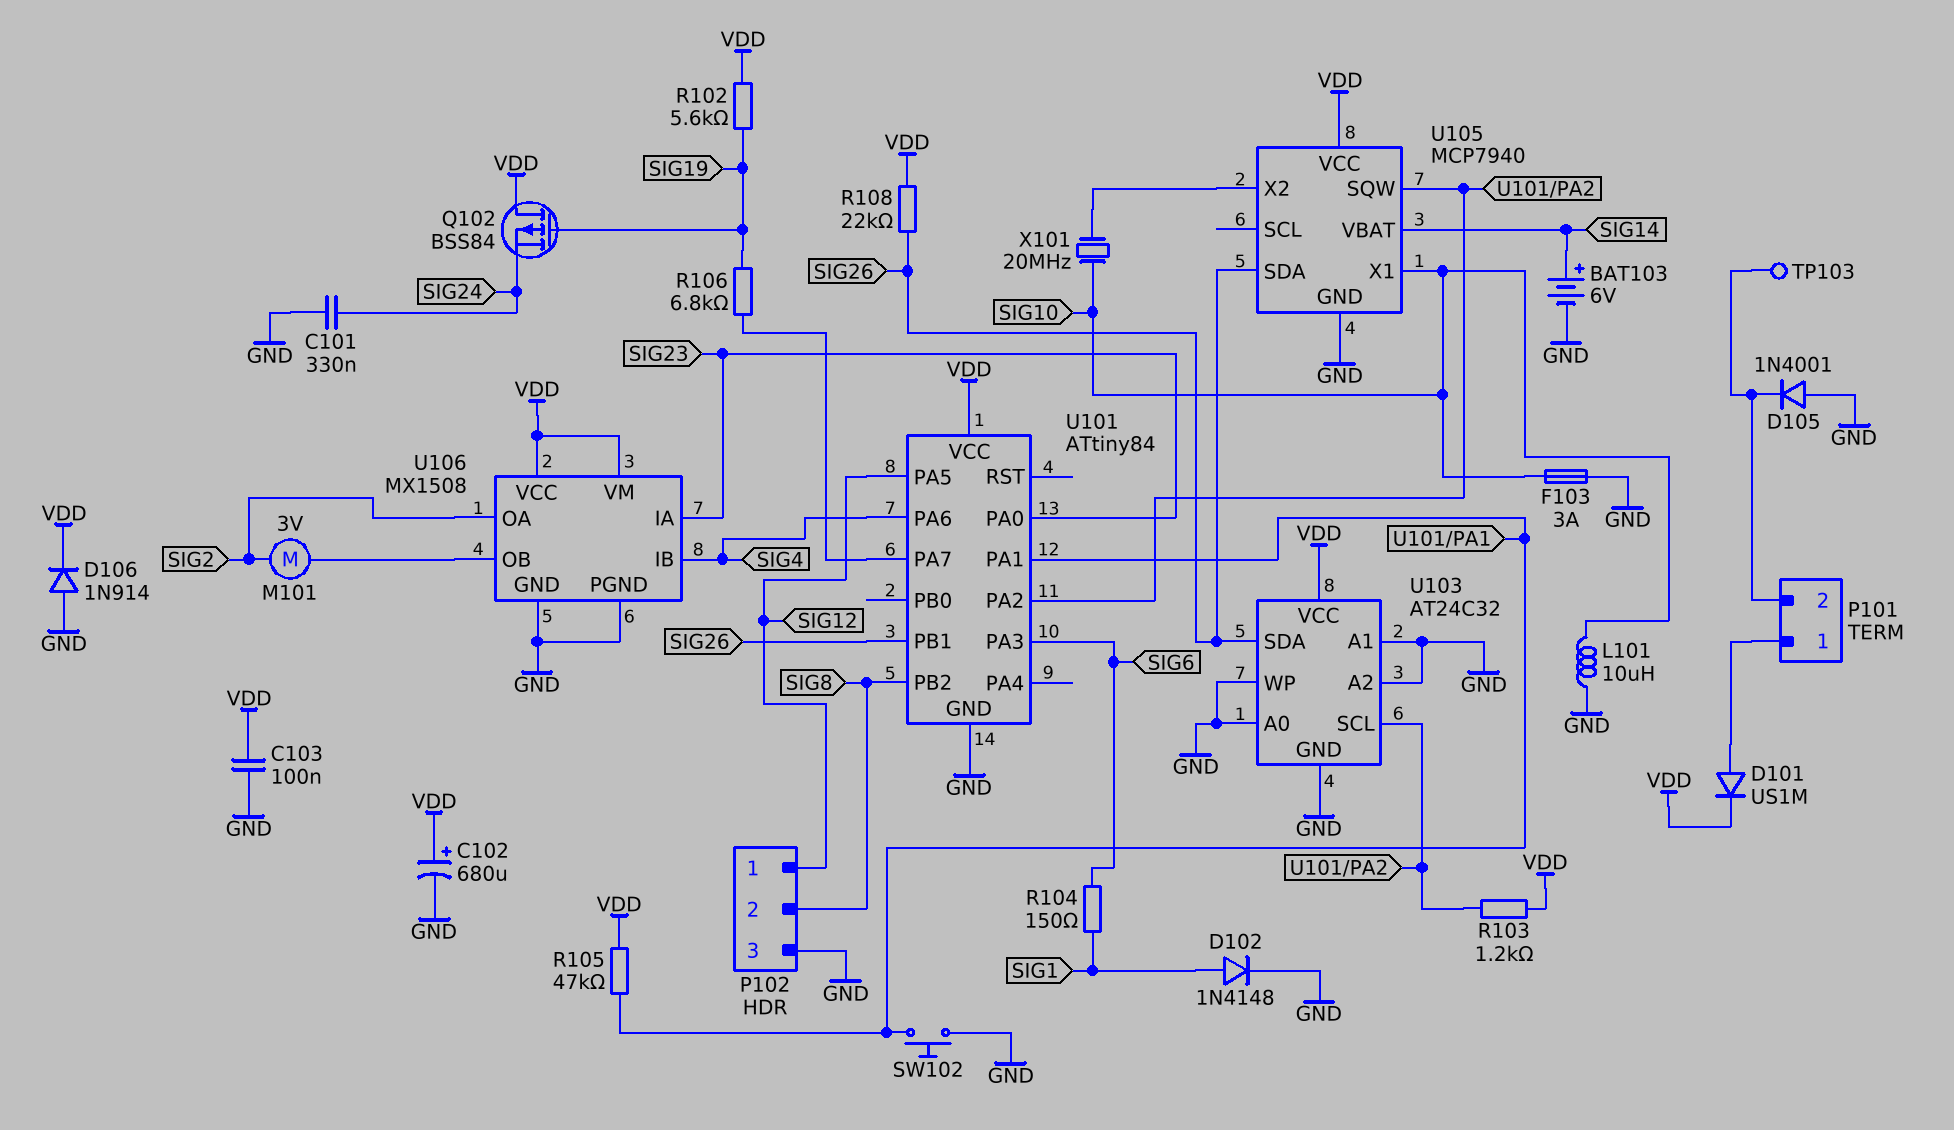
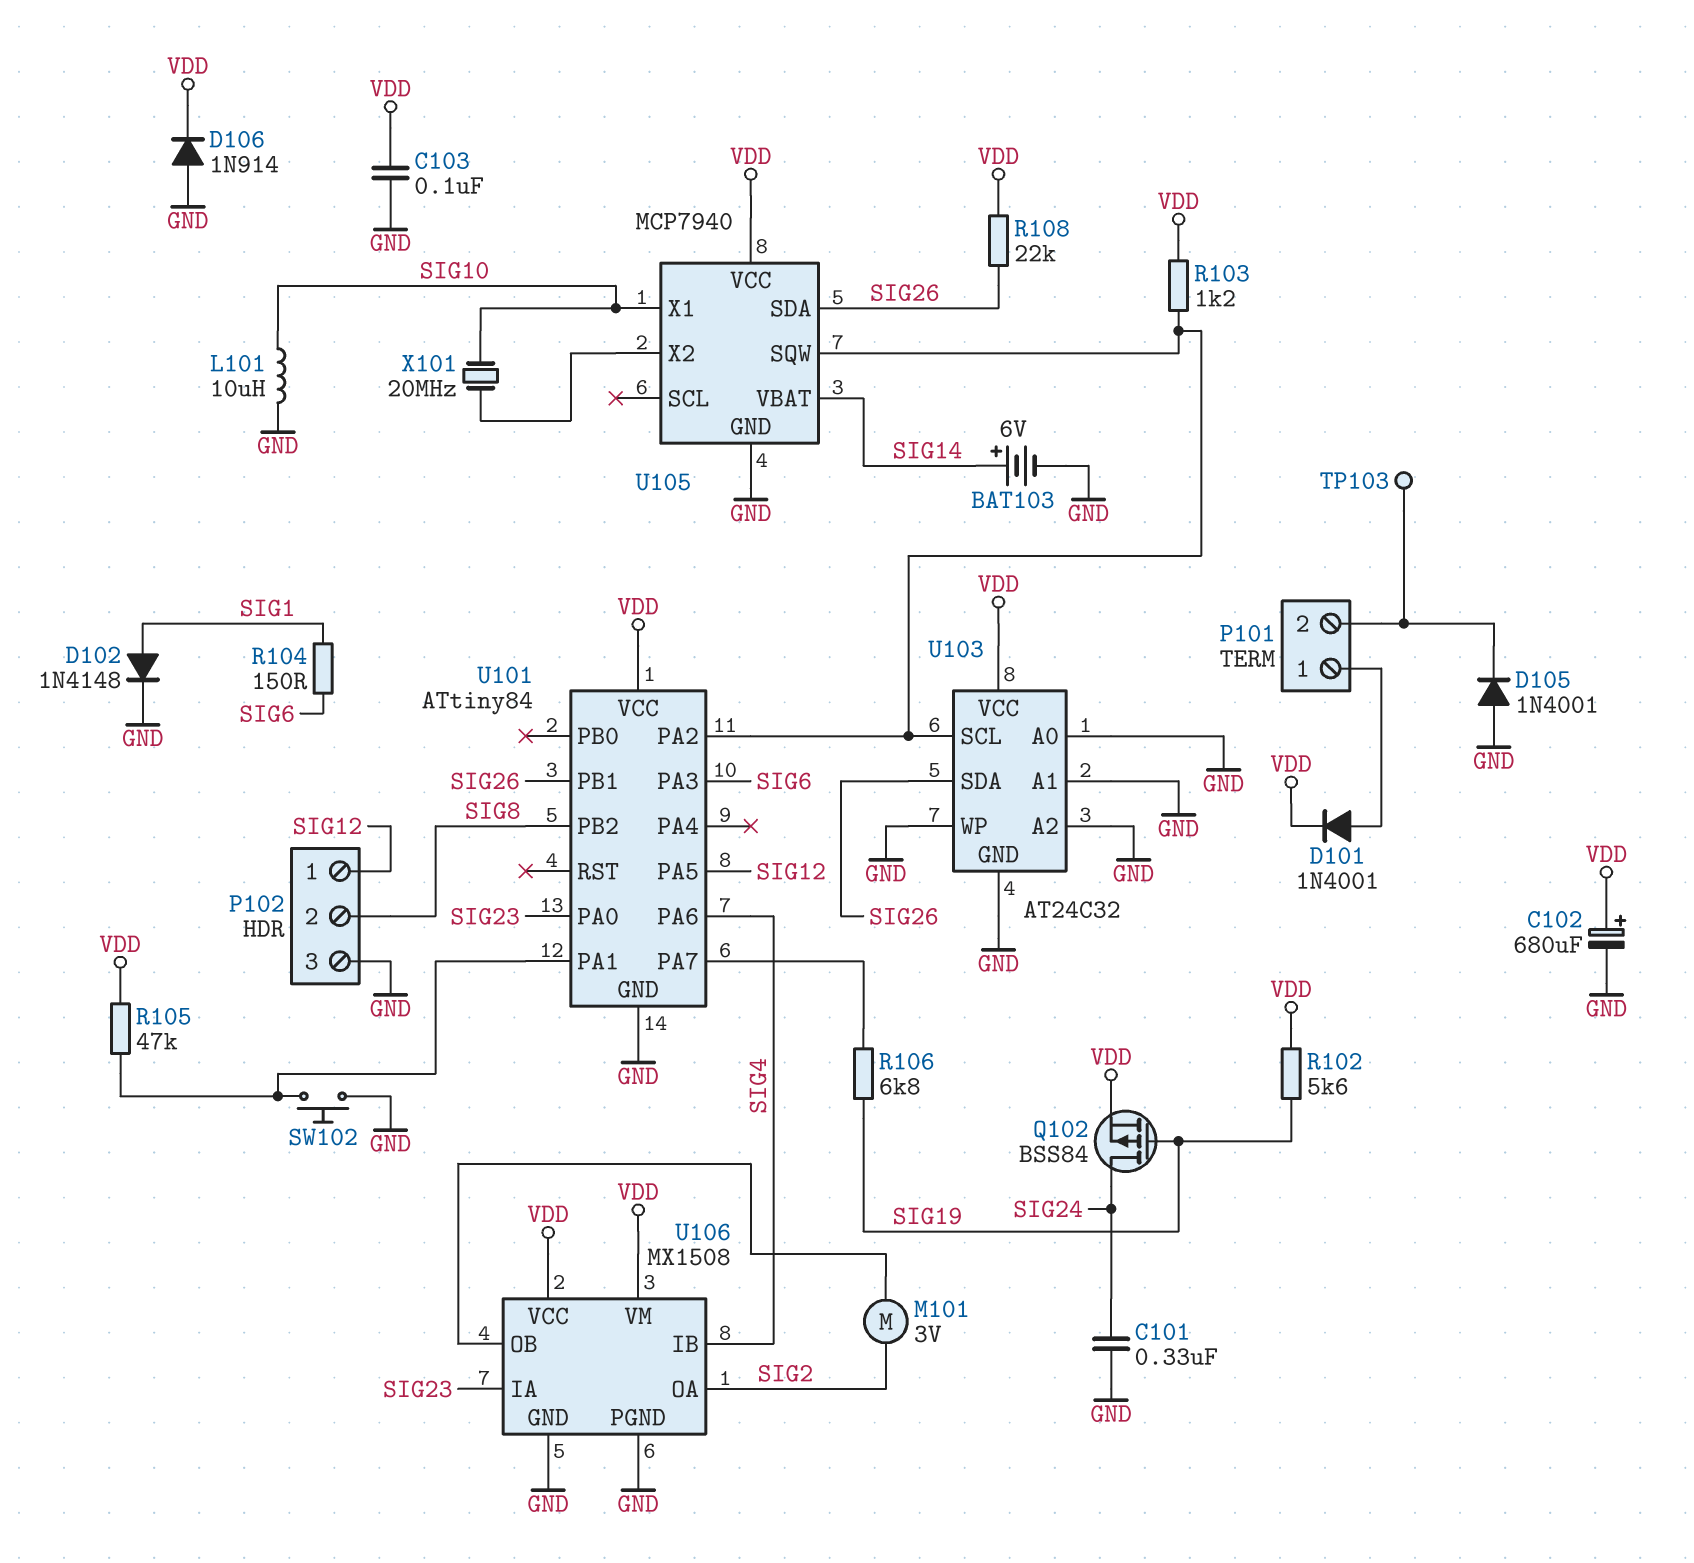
D101: diode US1M (A P101/1, K VDD) -> diode 1N4001 (A P101/1, K VDD)
F103: 3A (GND, SIG10) -> none
Q102: PMOS BSS84 (G SIG19, D VDD, S SIG24) -> PMOS BSS84 (G SIG19, D SIG24, S VDD)

